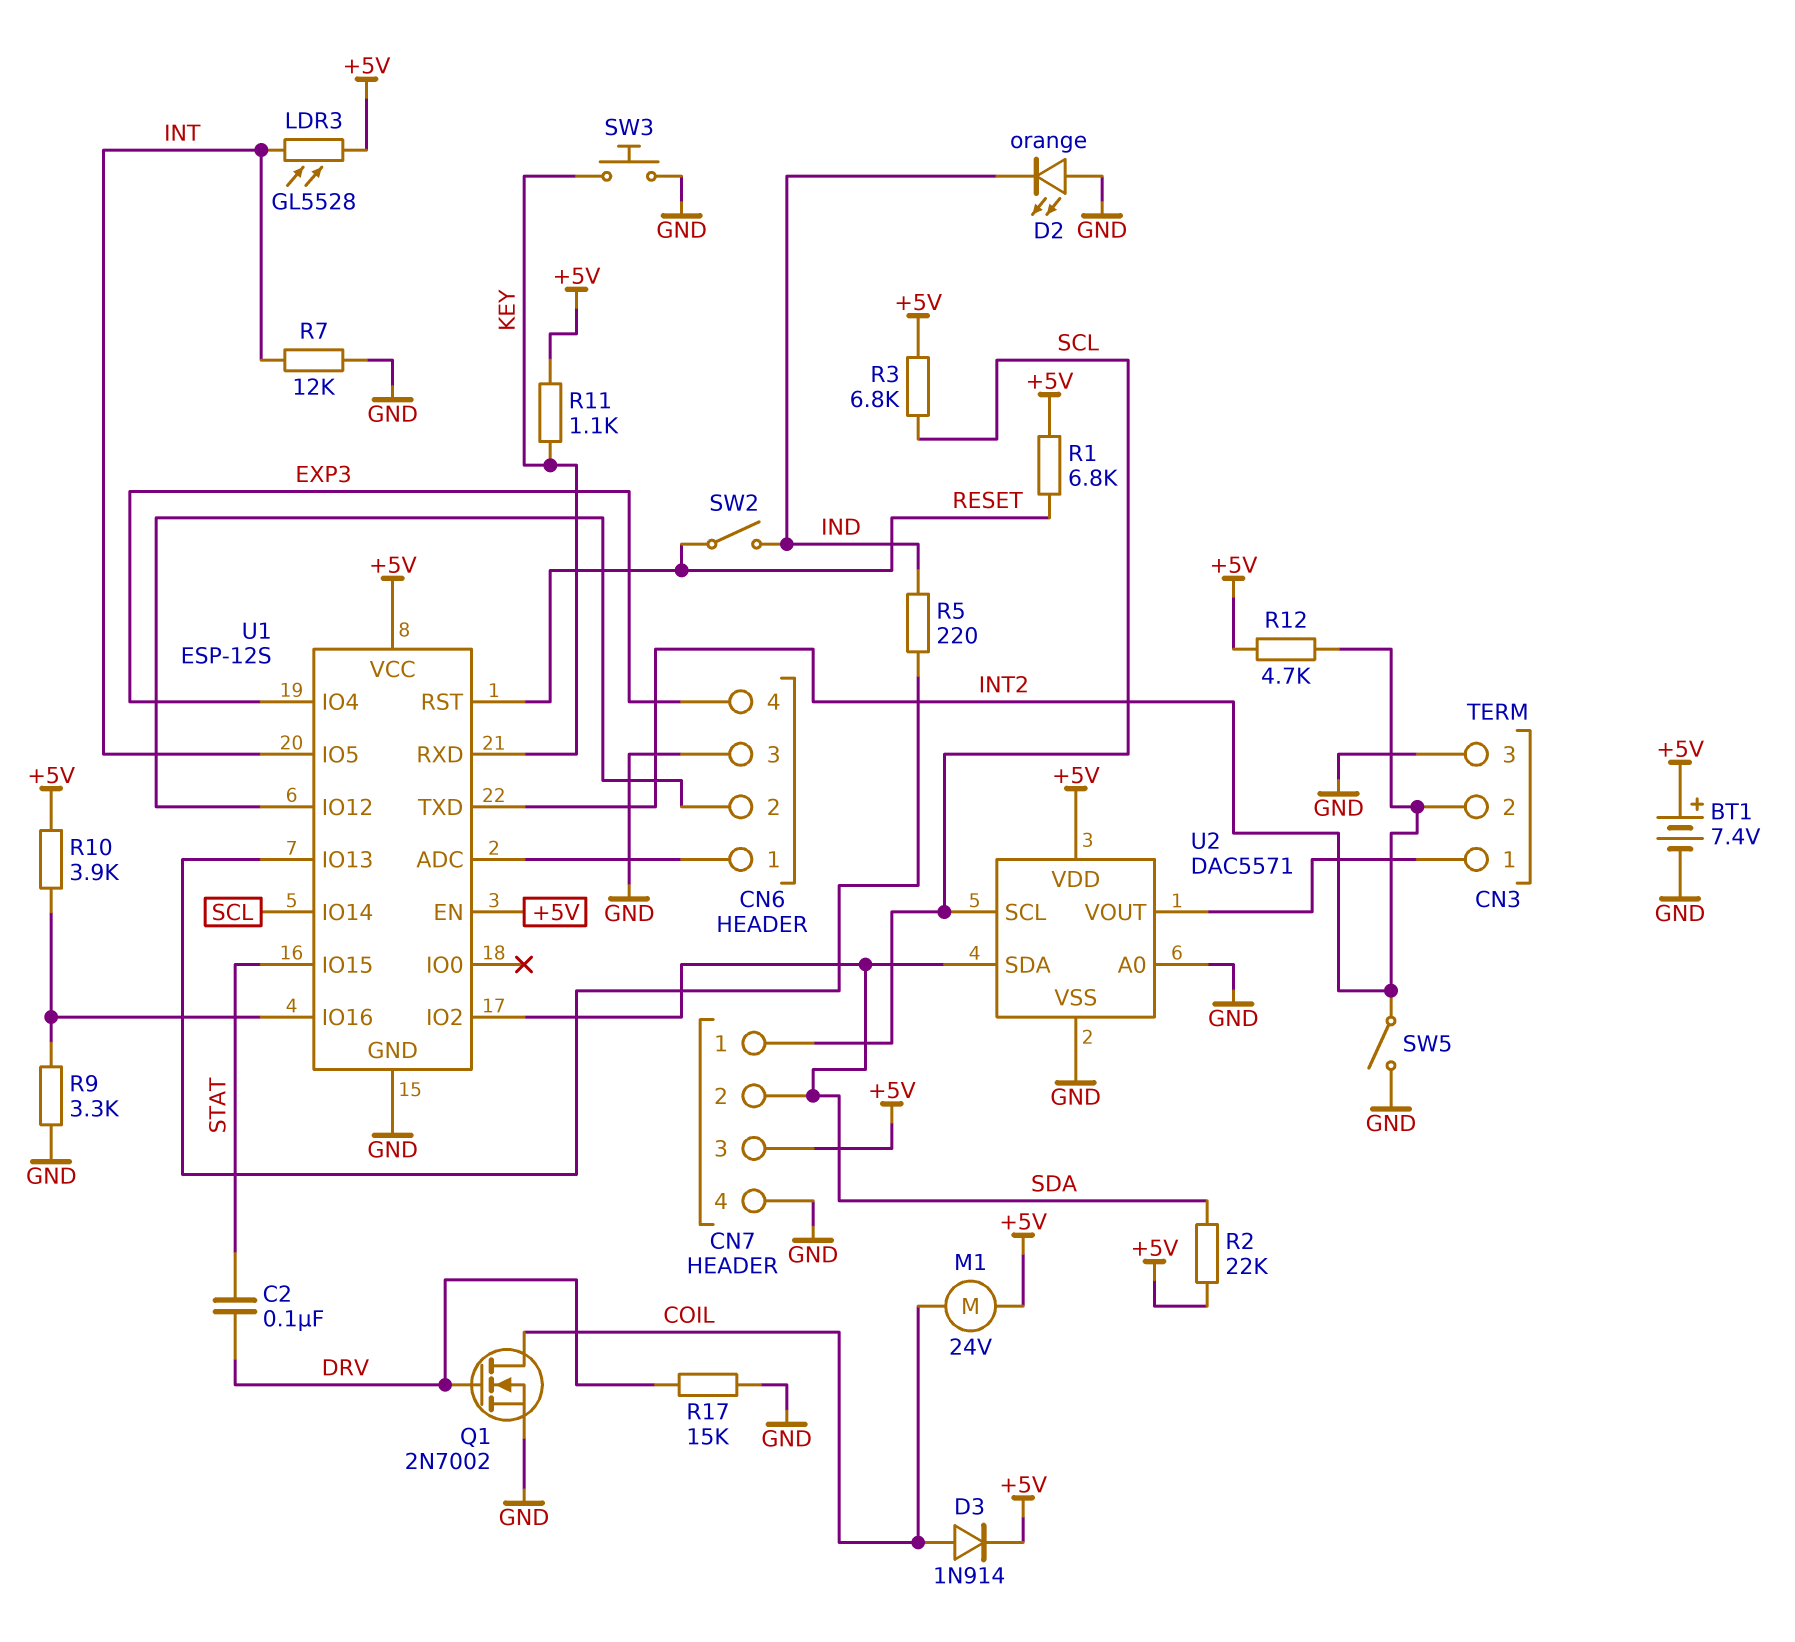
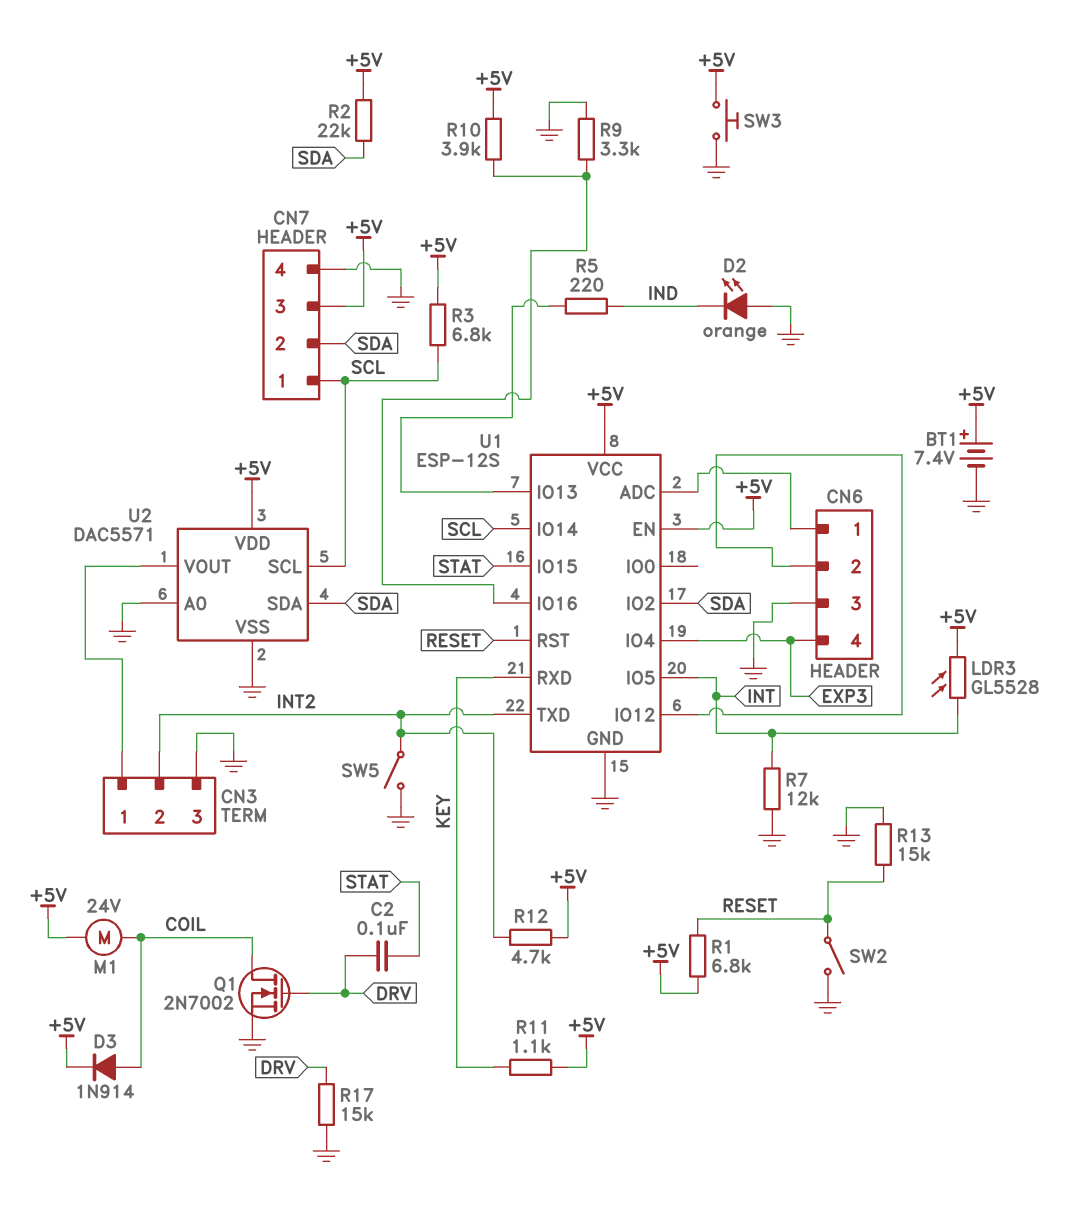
R13: none -> 15k (GND, RESET)
SW2: switch (IND, RESET) -> switch (GND, RESET)
SW3: button (GND, KEY) -> button (+5V, GND)

